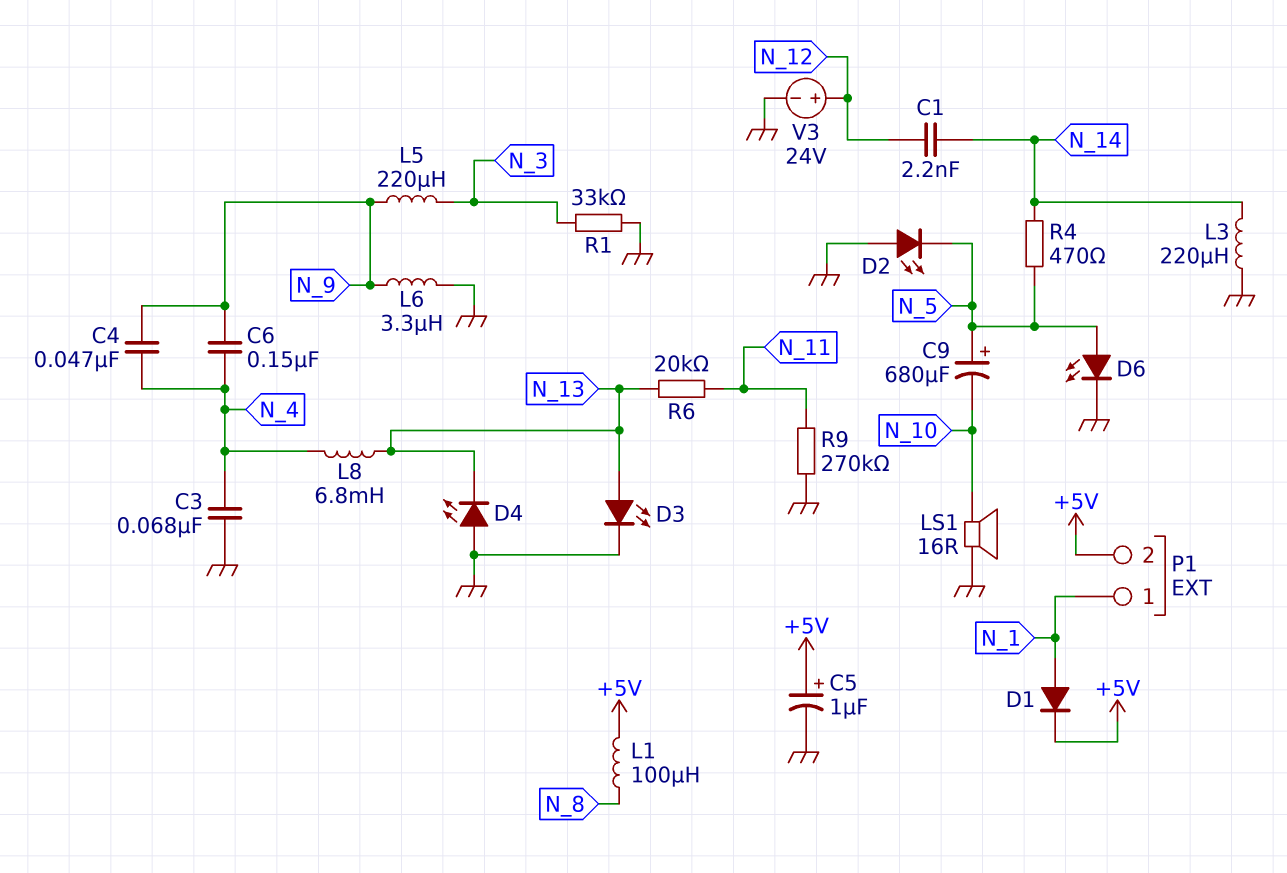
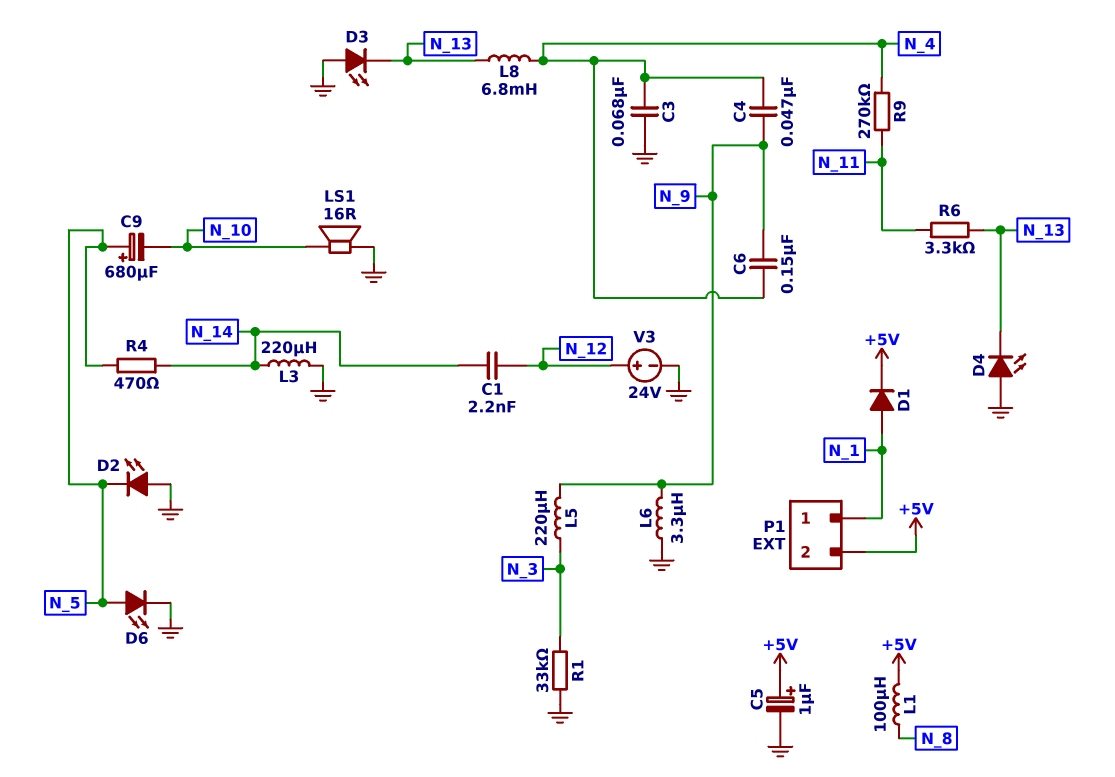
D3: LED (A N_13, K GND) -> LED (A GND, K N_13)
R6: 20k (N_11, N_13) -> 3.3k (N_11, N_13)
R9: 270k (GND, N_11) -> 270k (N_4, N_11)

